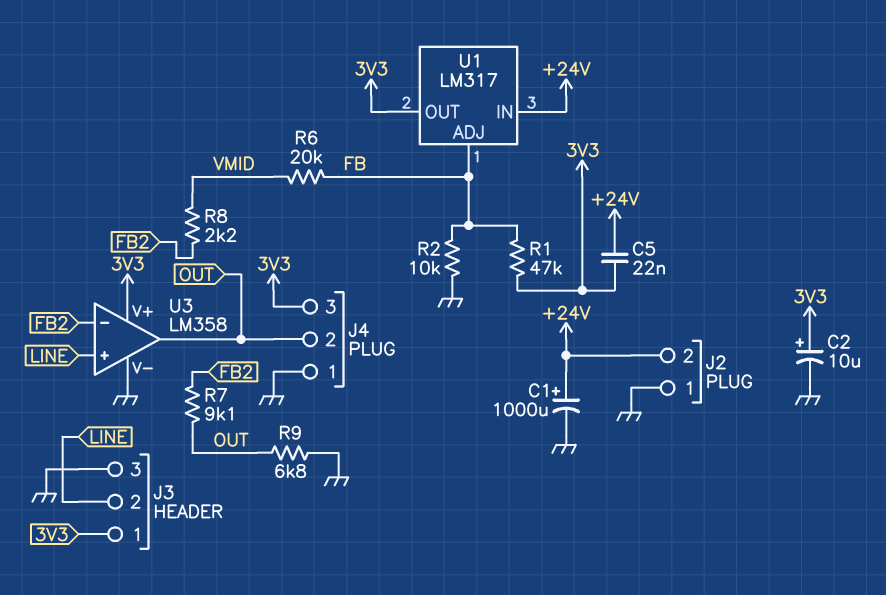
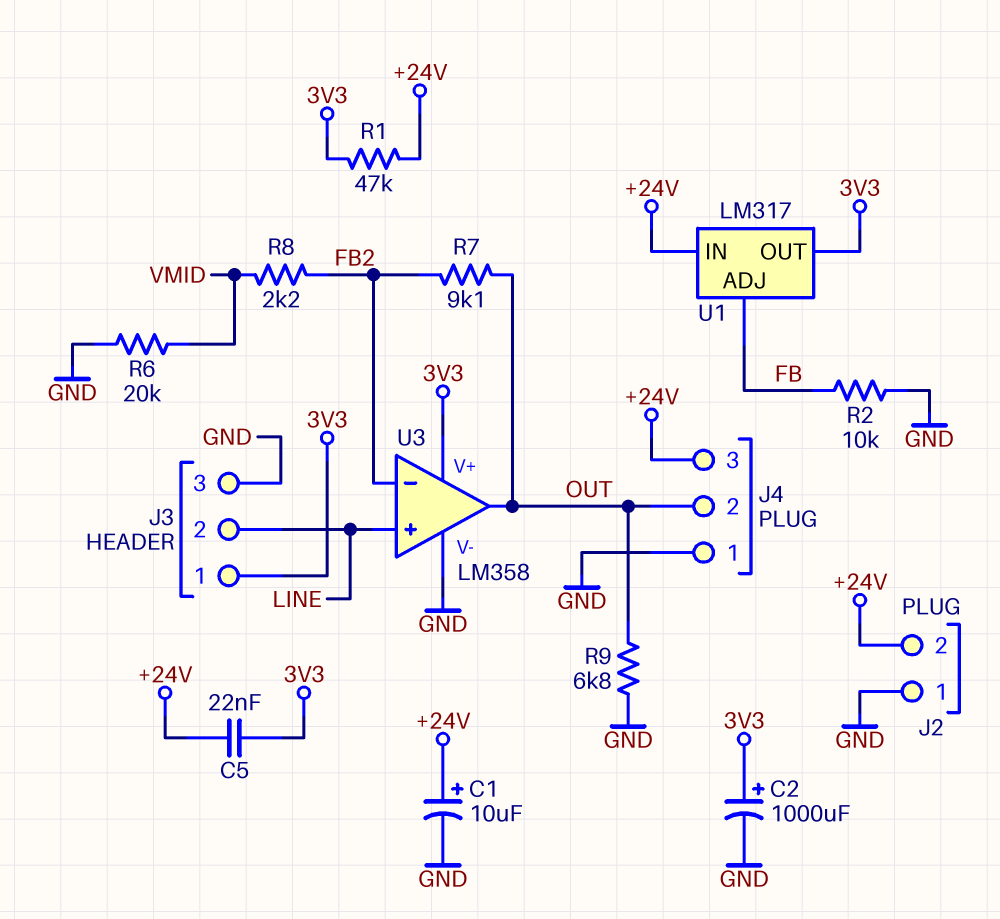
C1: 1000uF (plus +24V, minus GND) -> 10uF (plus +24V, minus GND)
C2: 10uF (plus 3V3, minus GND) -> 1000uF (plus 3V3, minus GND)
J4 pin 3: 3V3 -> +24V
R1: 47k (3V3, FB) -> 47k (+24V, 3V3)
R6: 20k (FB, VMID) -> 20k (GND, VMID)

